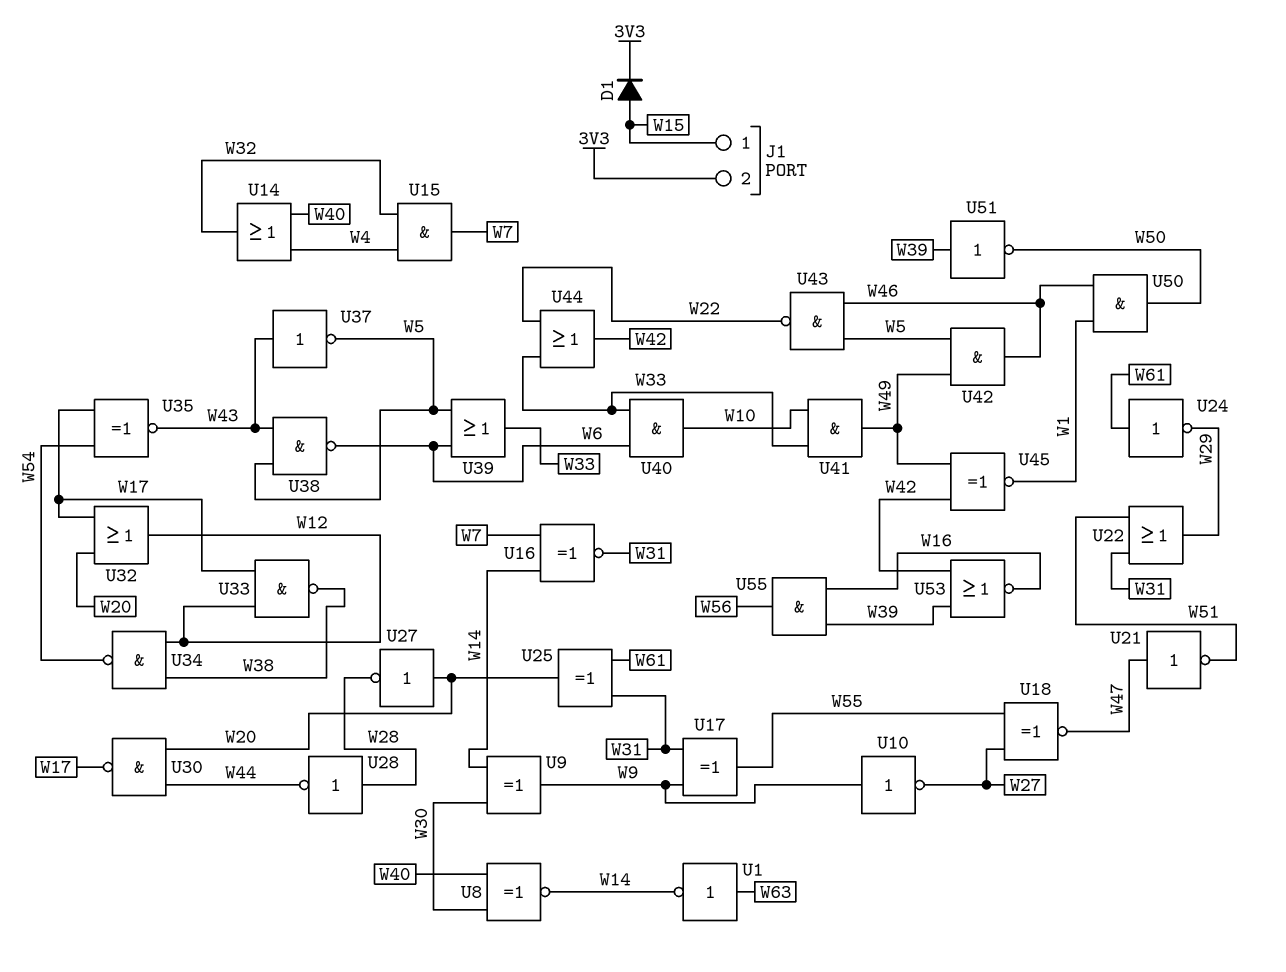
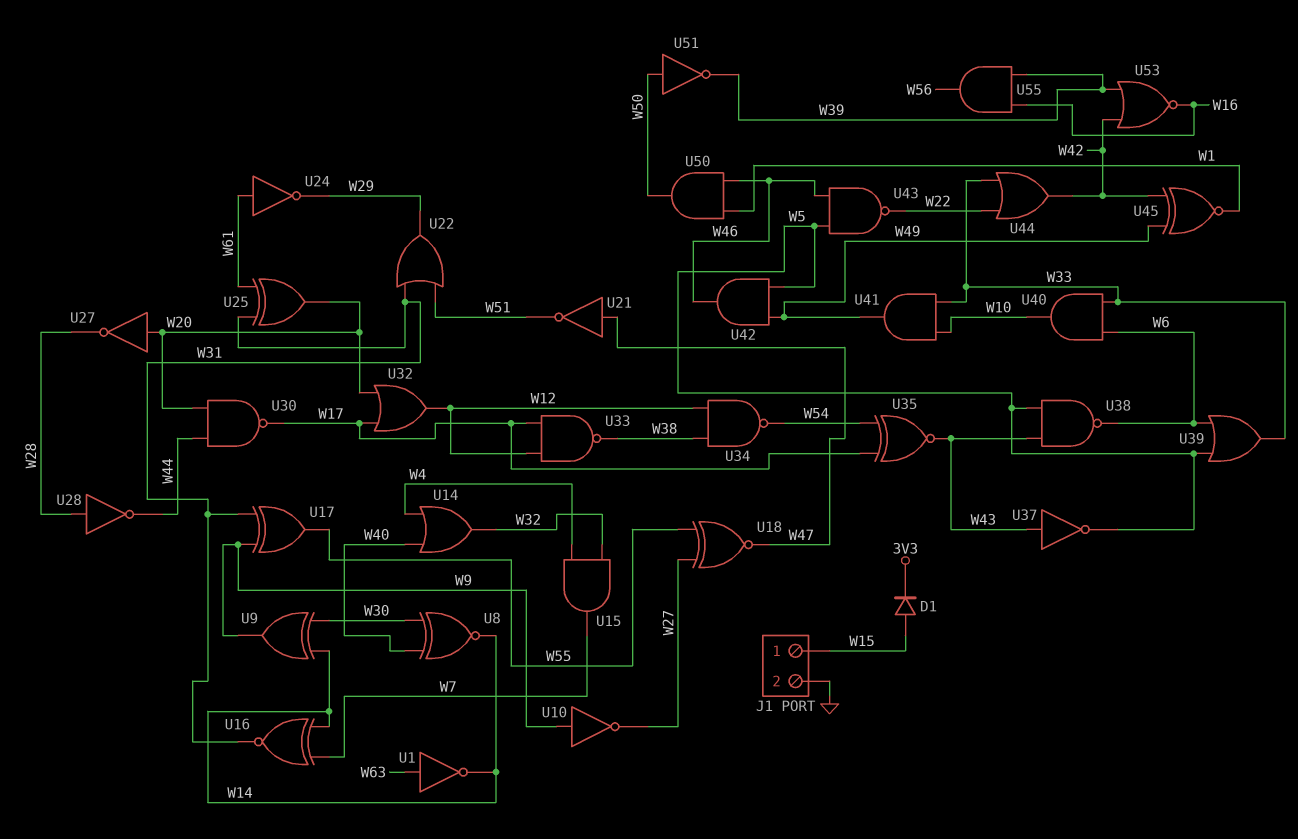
J1 pin 2: 3V3 -> GND
U51: NOT (in W39, out W50) -> NOT (in W50, out W39)

